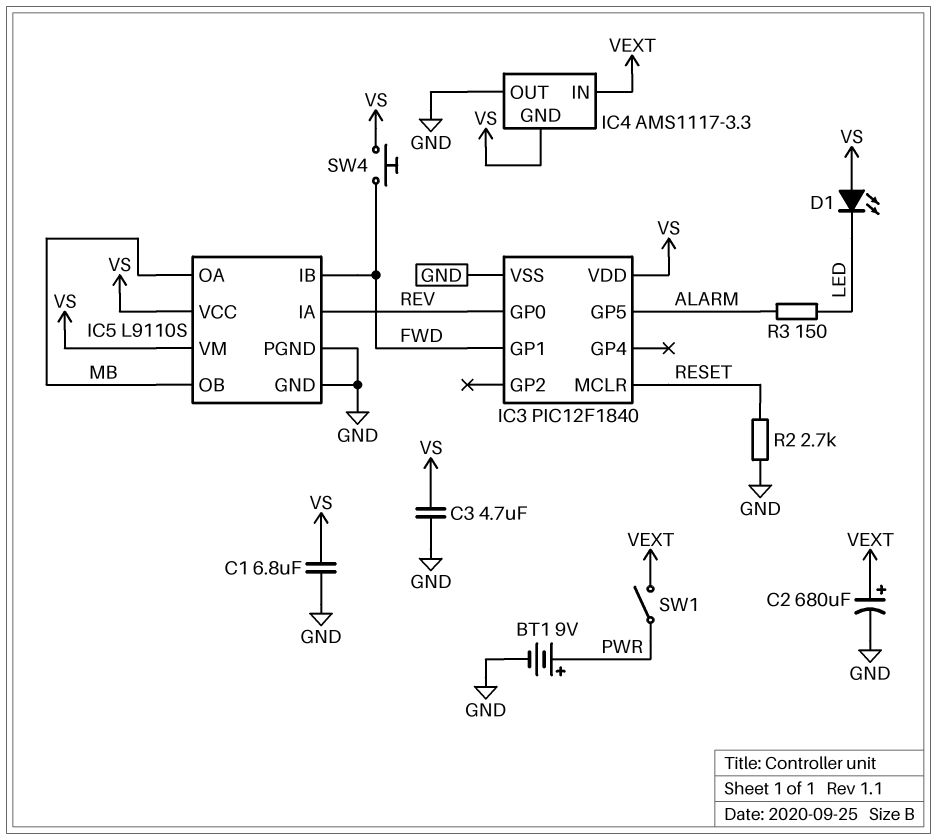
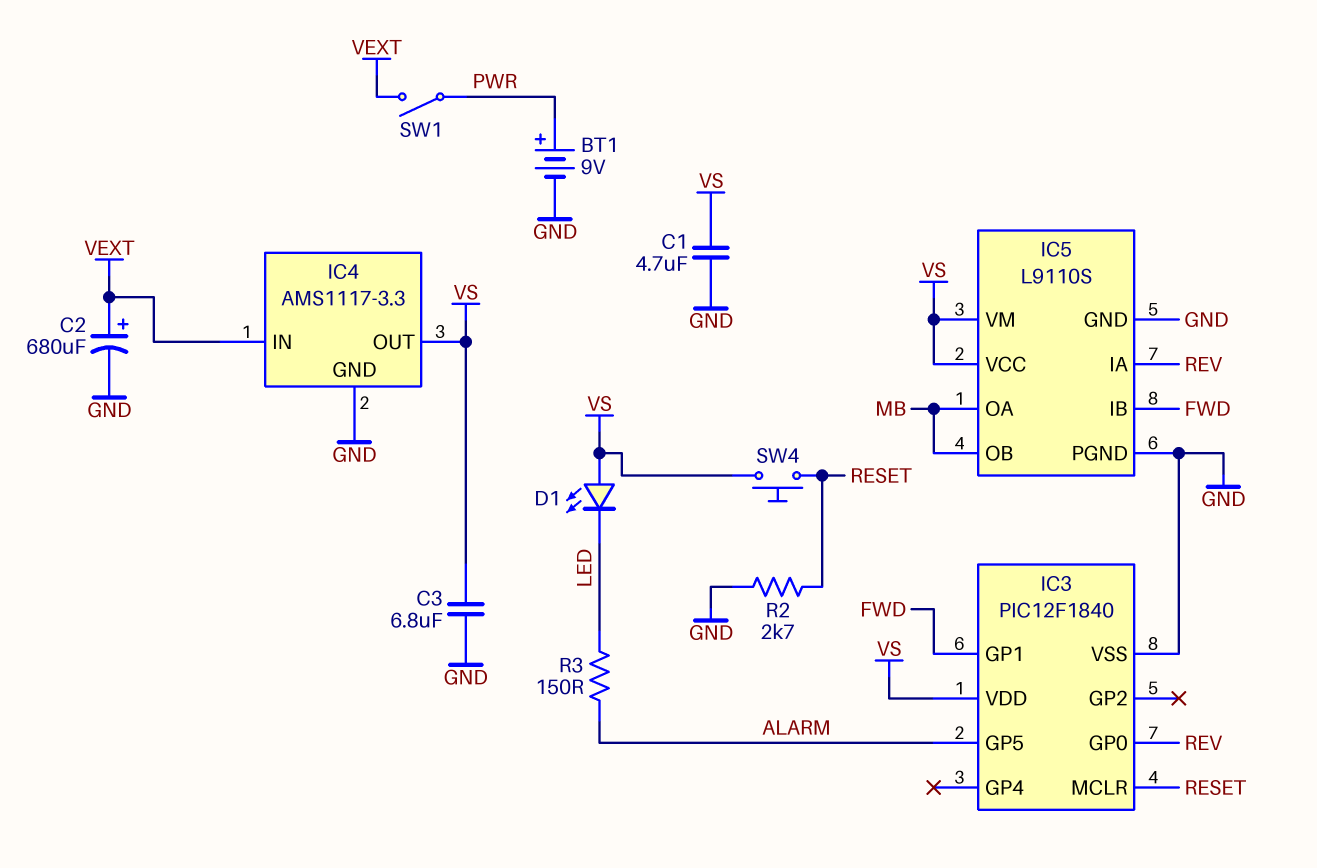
C1: 6.8uF (GND, VS) -> 4.7uF (GND, VS)
C3: 4.7uF (GND, VS) -> 6.8uF (GND, VS)
IC4 pin GND: VS -> GND
IC4 pin OUT: GND -> VS
SW4: button (FWD, VS) -> button (RESET, VS)

